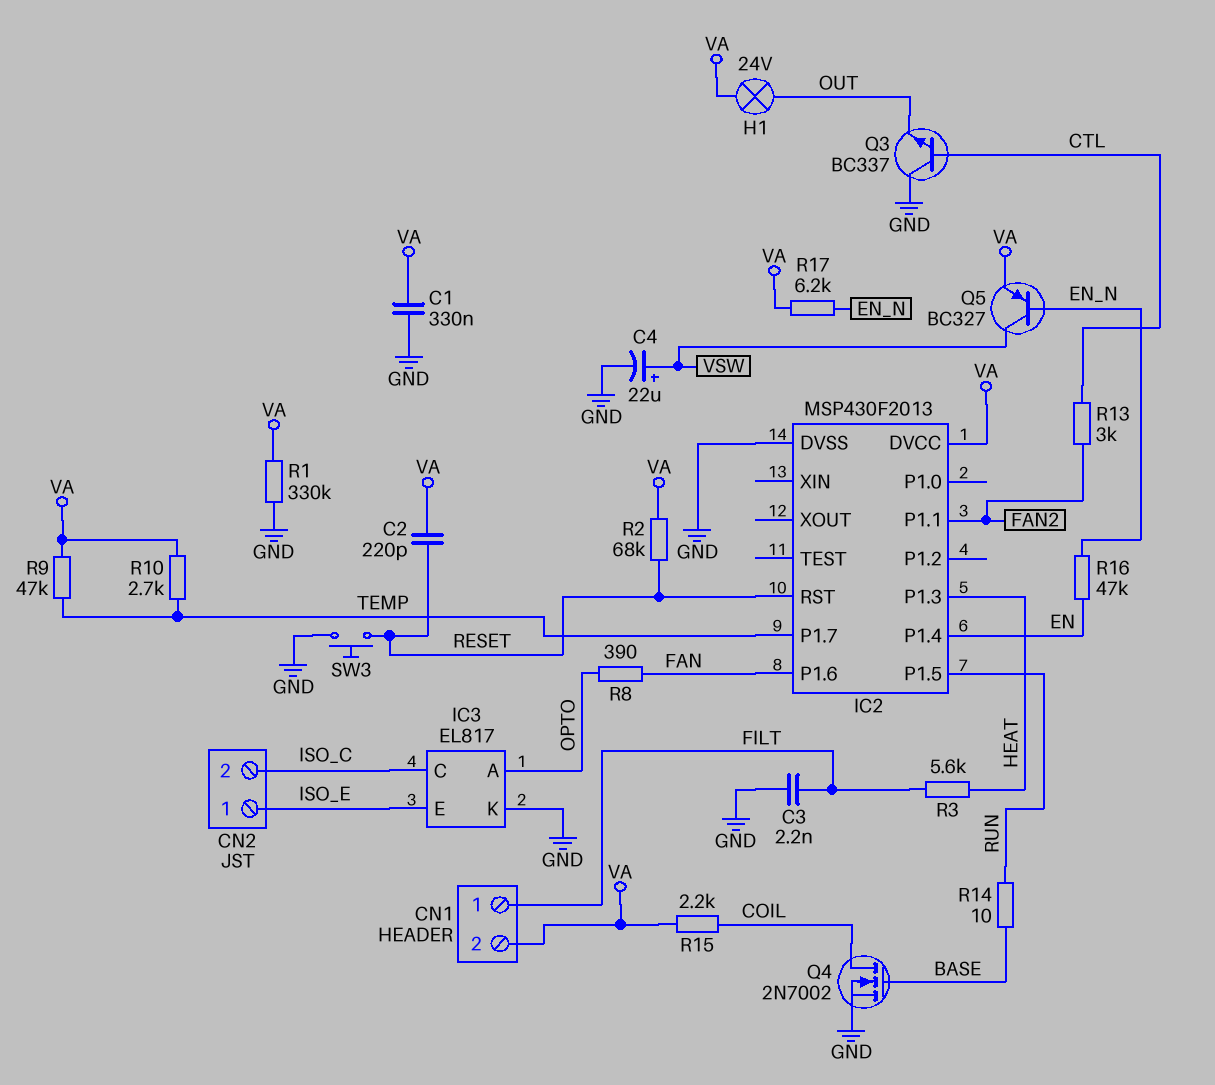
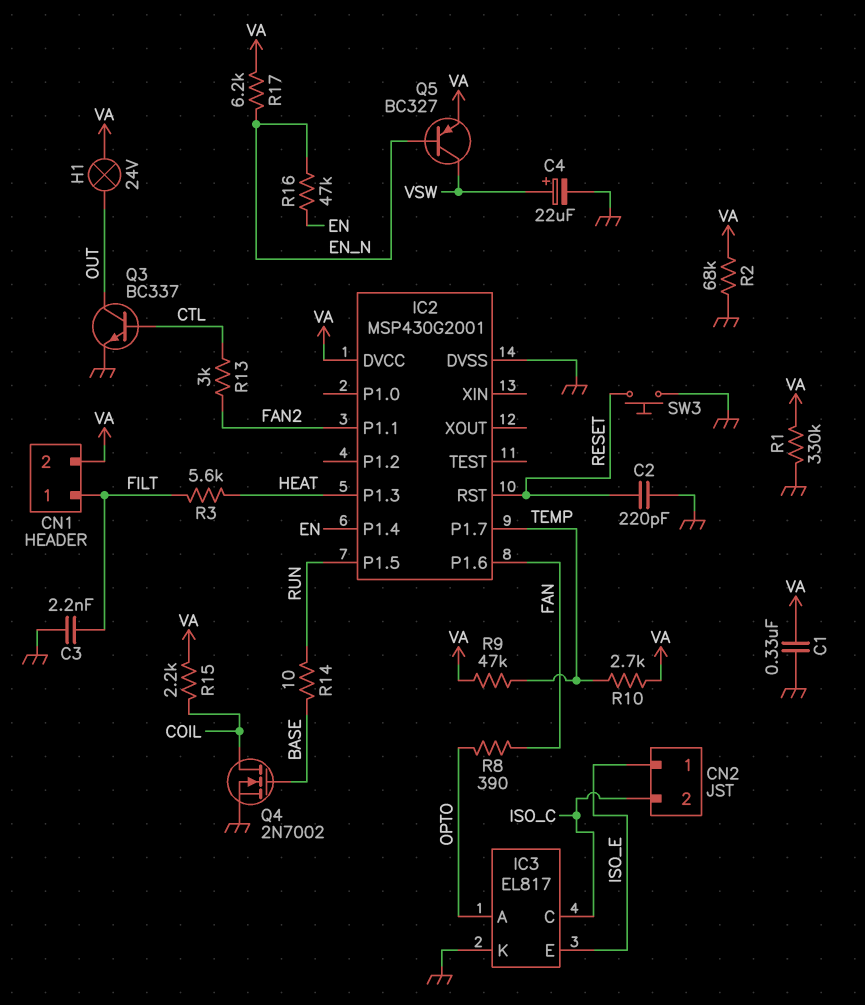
C2: 220pF (RESET, VA) -> 220pF (GND, RESET)
IC2: MSP430F2013 -> MSP430G2001
Q3: NPN BC337 (B CTL, C GND, E OUT) -> NPN BC337 (B CTL, C OUT, E GND)
R2: 68k (RESET, VA) -> 68k (GND, VA)

